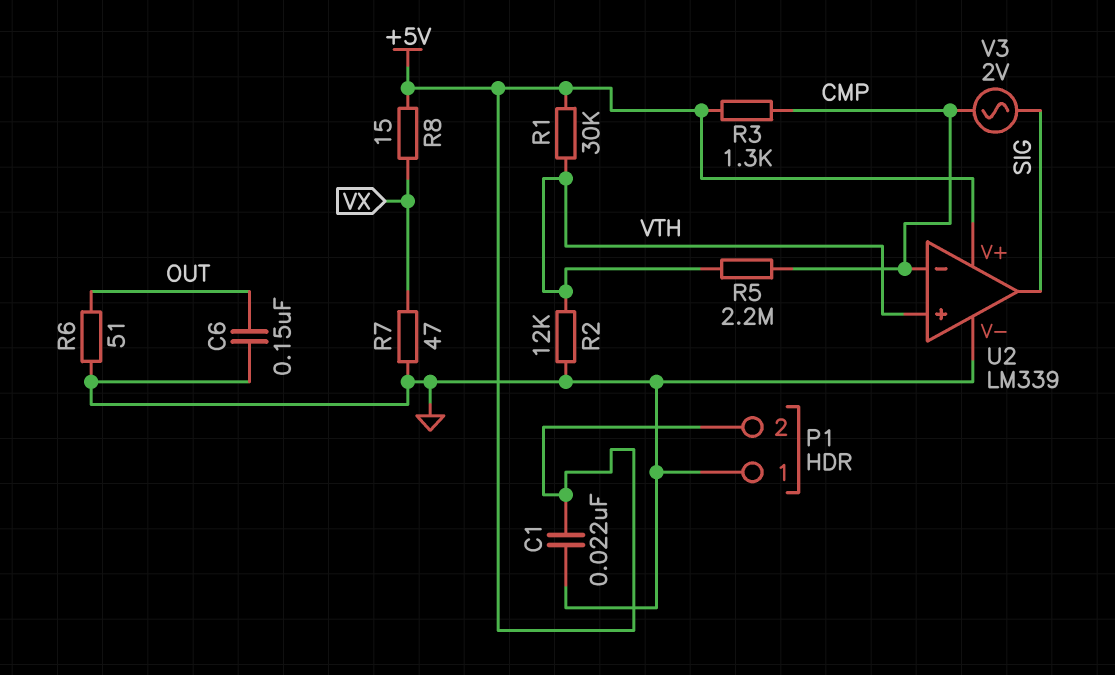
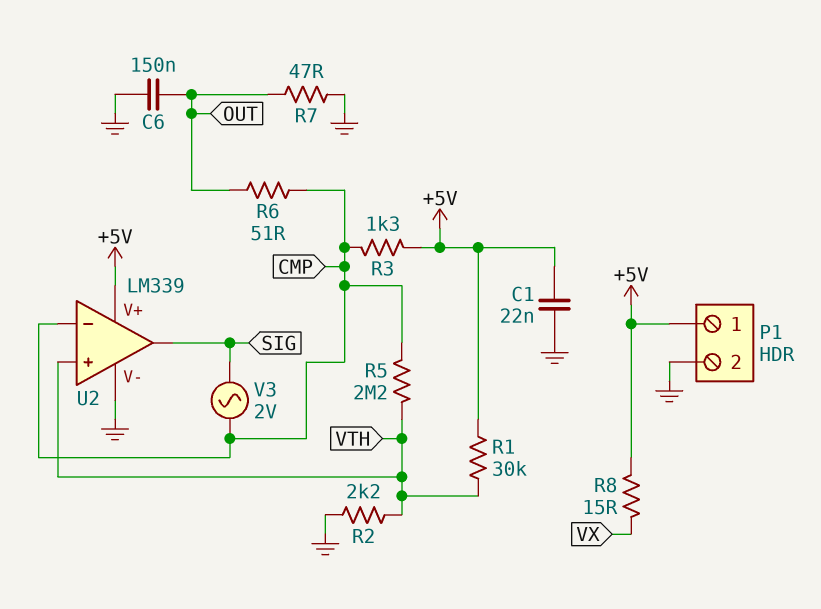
P1 pin 1: GND -> +5V
P1 pin 2: +5V -> GND
R2: 12k (GND, VTH) -> 2.2k (GND, VTH)
R6: 51 (GND, OUT) -> 51 (CMP, OUT)
R7: 47 (GND, VX) -> 47 (GND, OUT)

